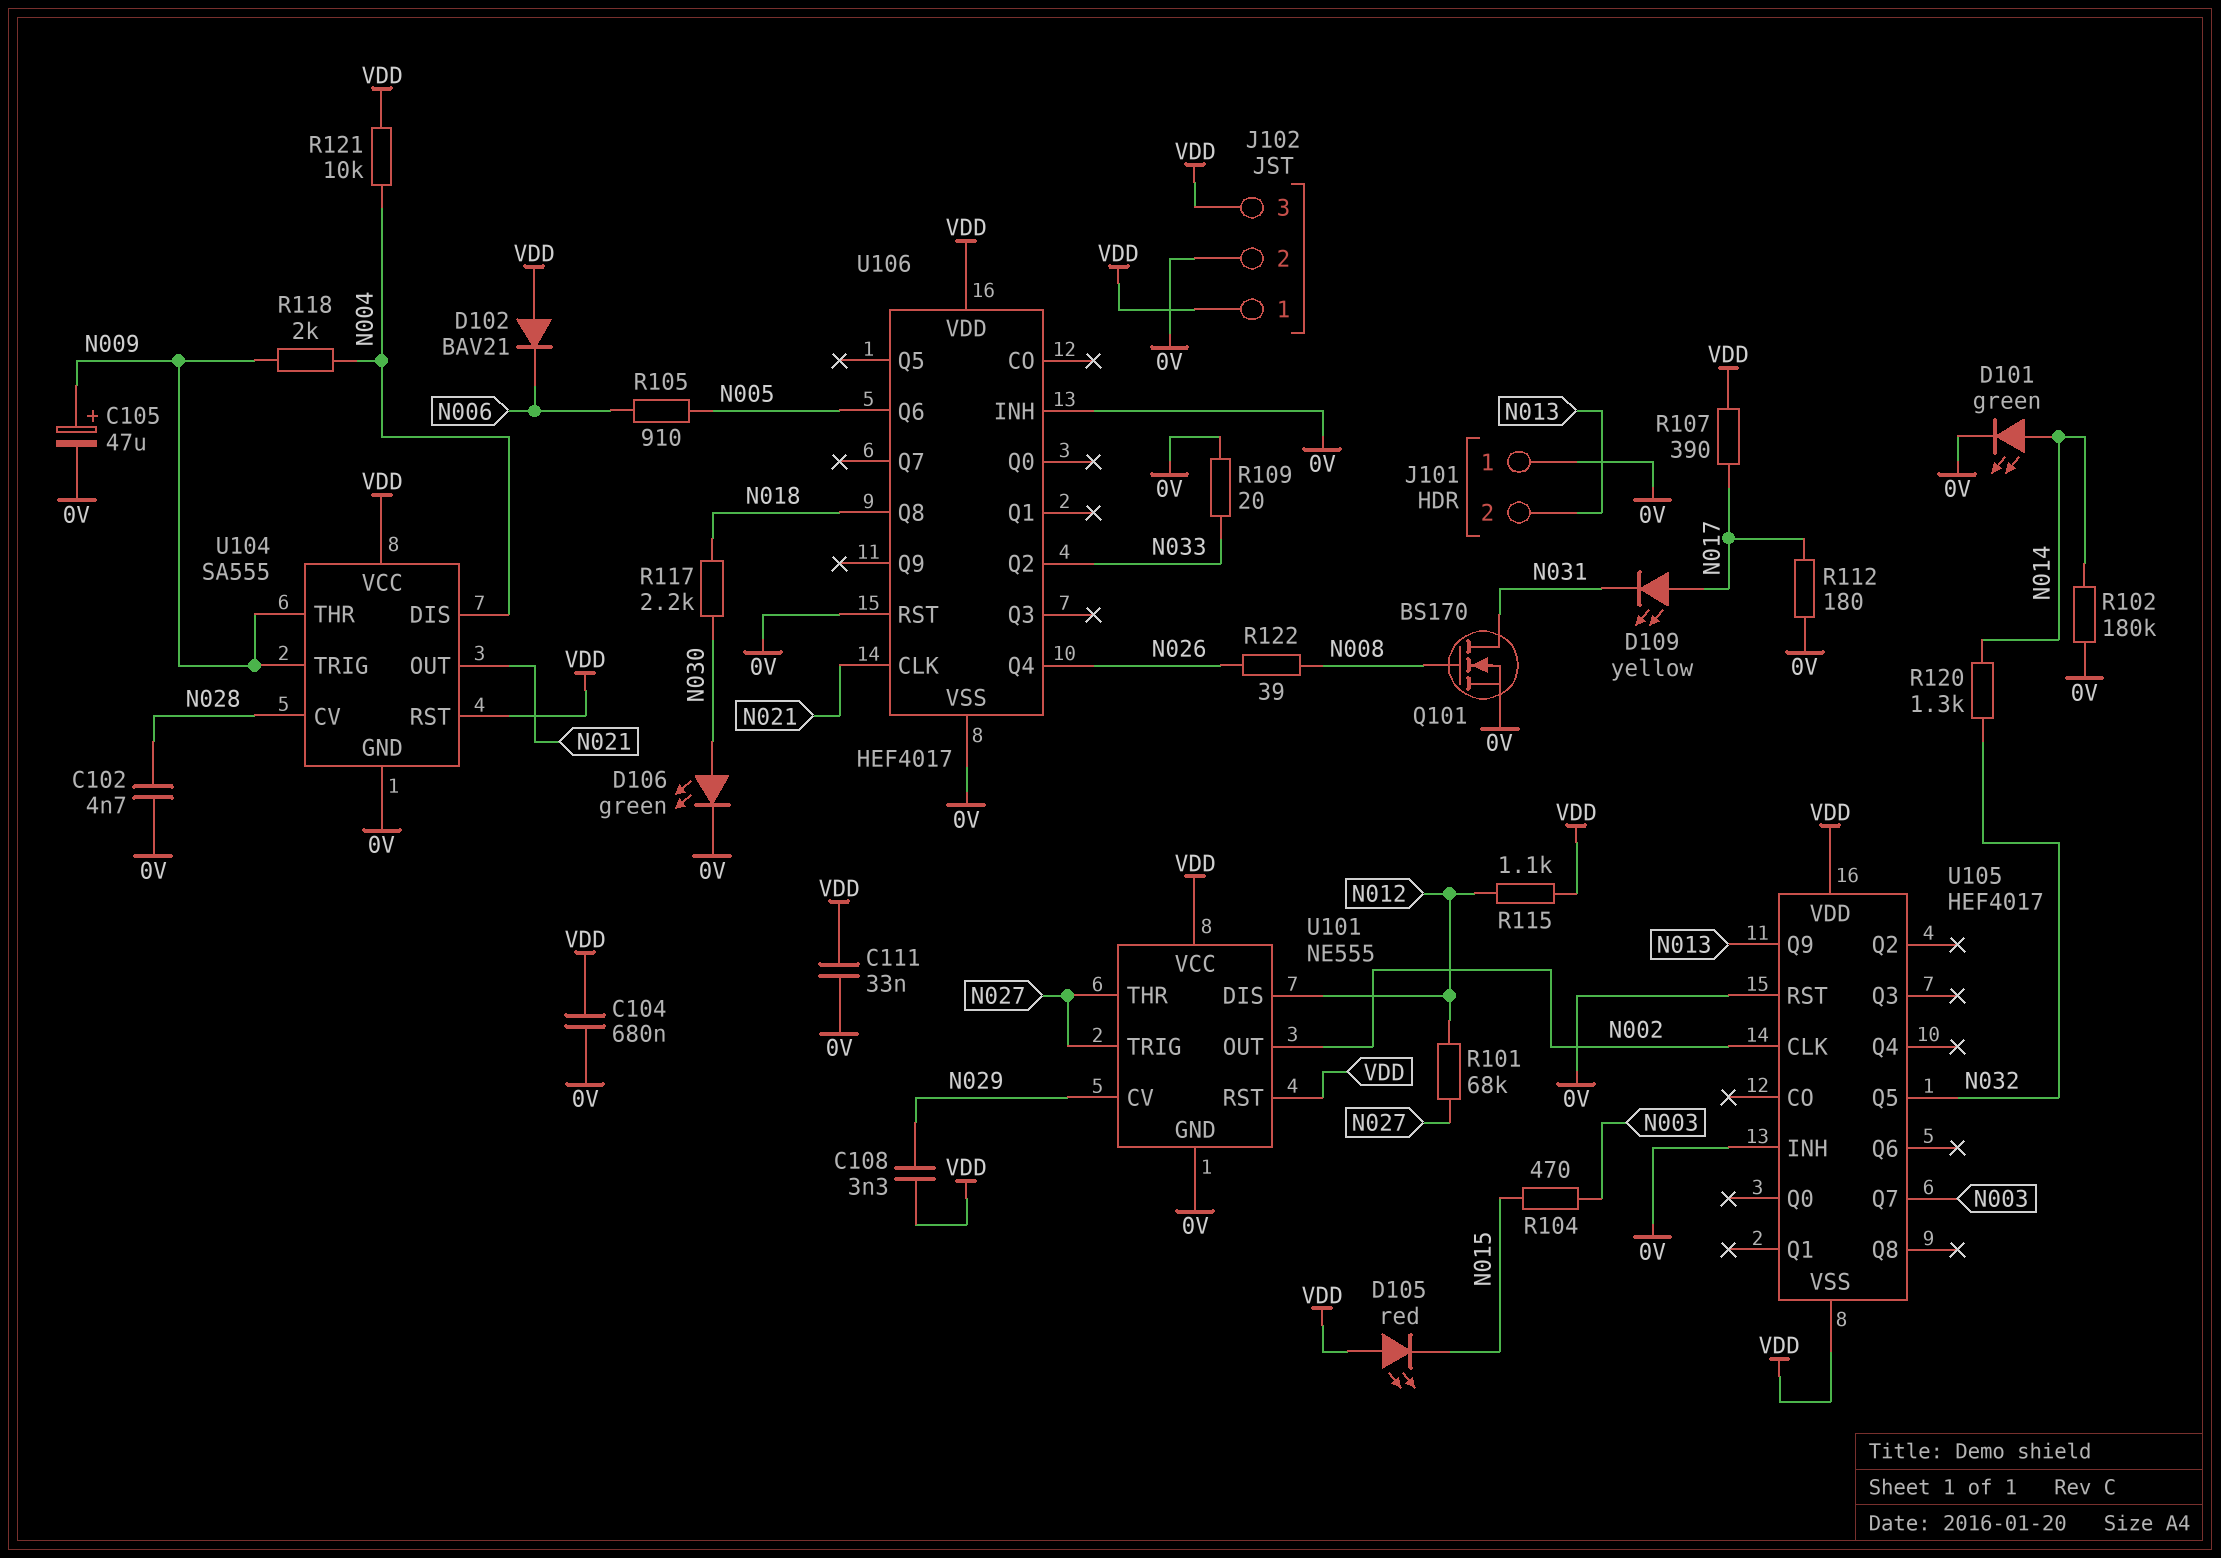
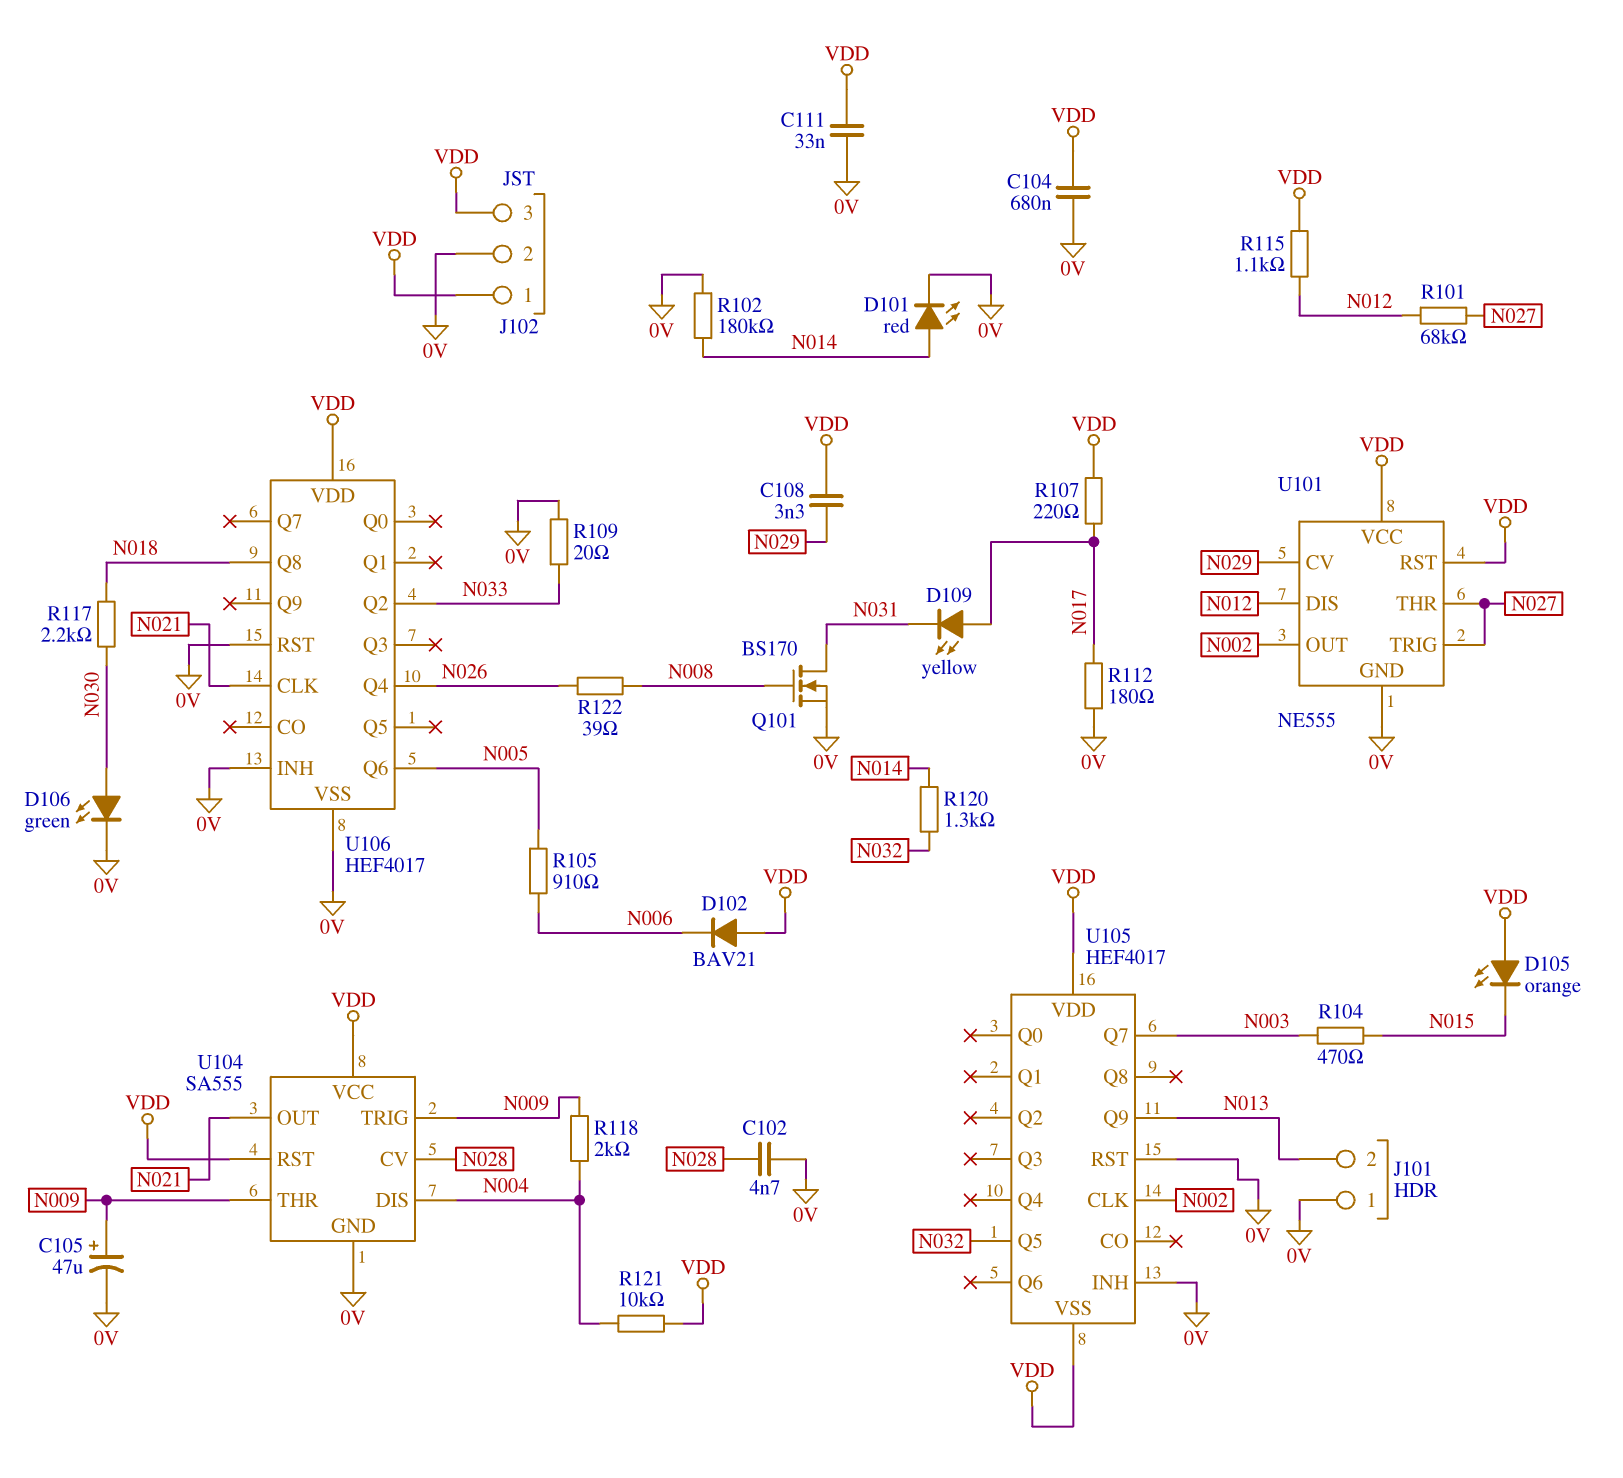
D101: LED green (A N014, K 0V) -> LED red (A N014, K 0V)
D105: LED red (A VDD, K N015) -> LED orange (A VDD, K N015)
R107: 390 (N017, VDD) -> 220 (N017, VDD)

